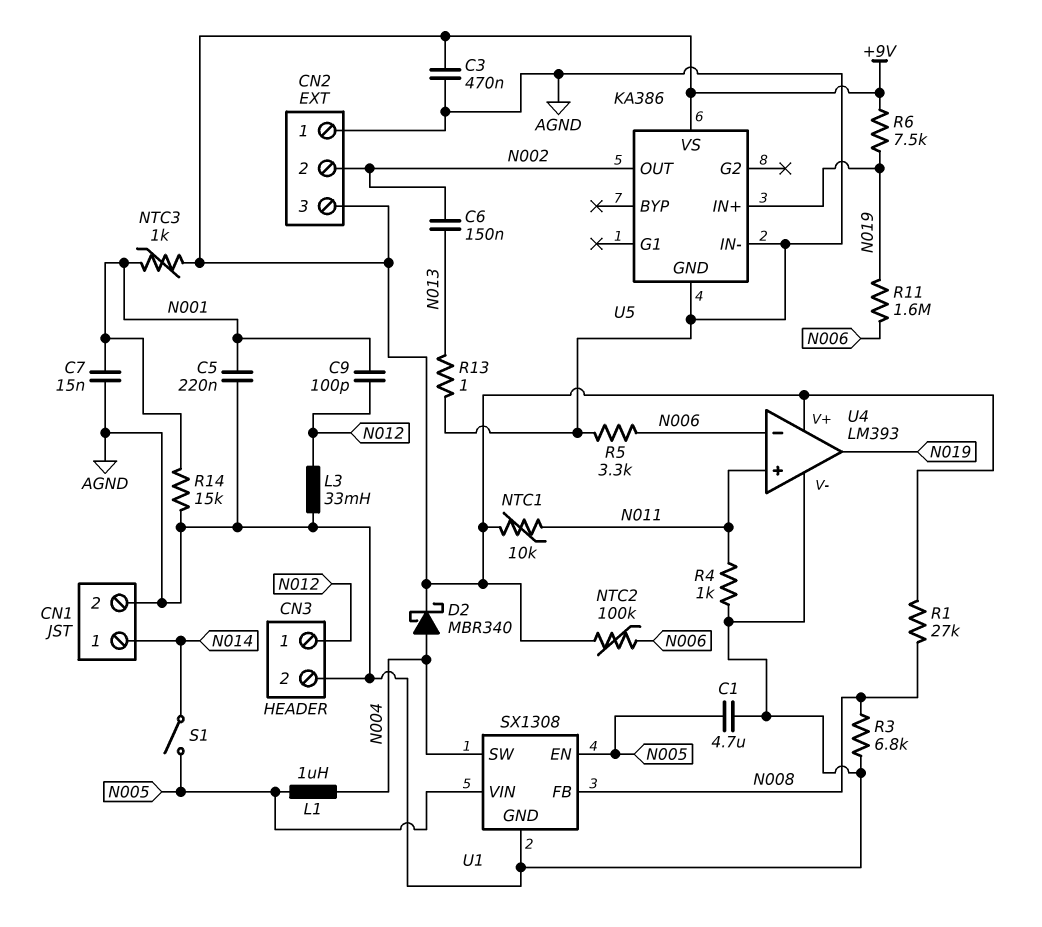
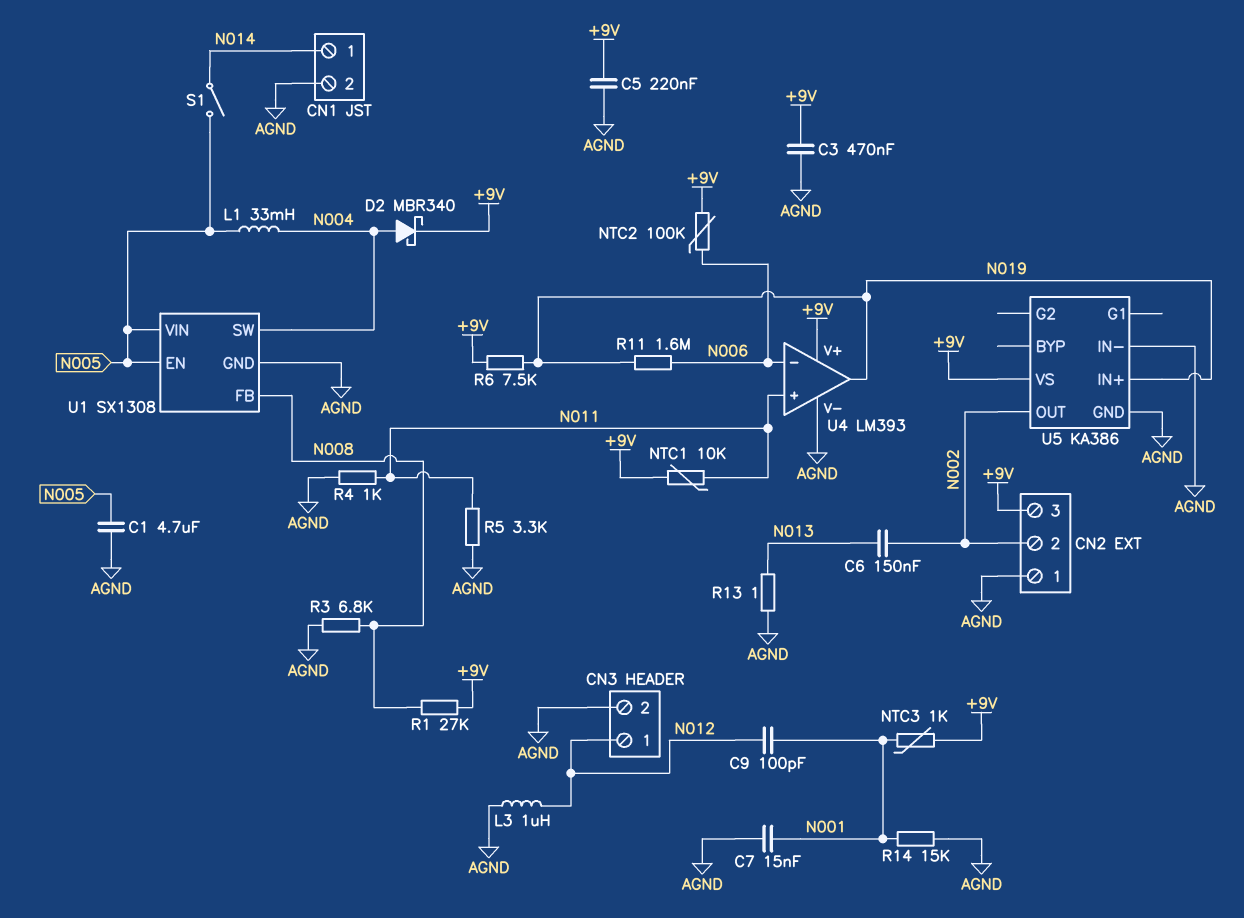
C5: 220nF (AGND, N001) -> 220nF (+9V, AGND)
L1: 1uH (N004, N005) -> 33mH (N004, N005)
L3: 33mH (AGND, N012) -> 1uH (AGND, N012)
R5: 3.3k (AGND, N006) -> 3.3k (AGND, N011)

